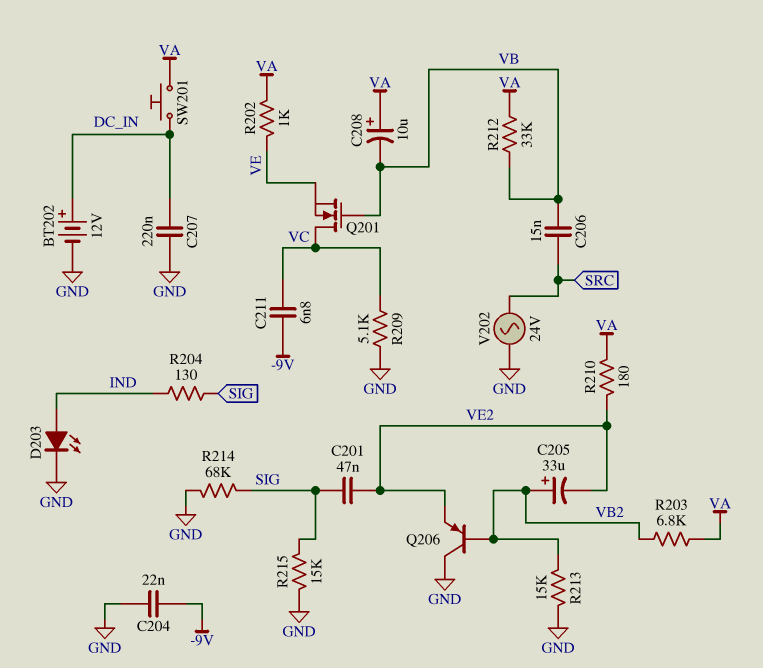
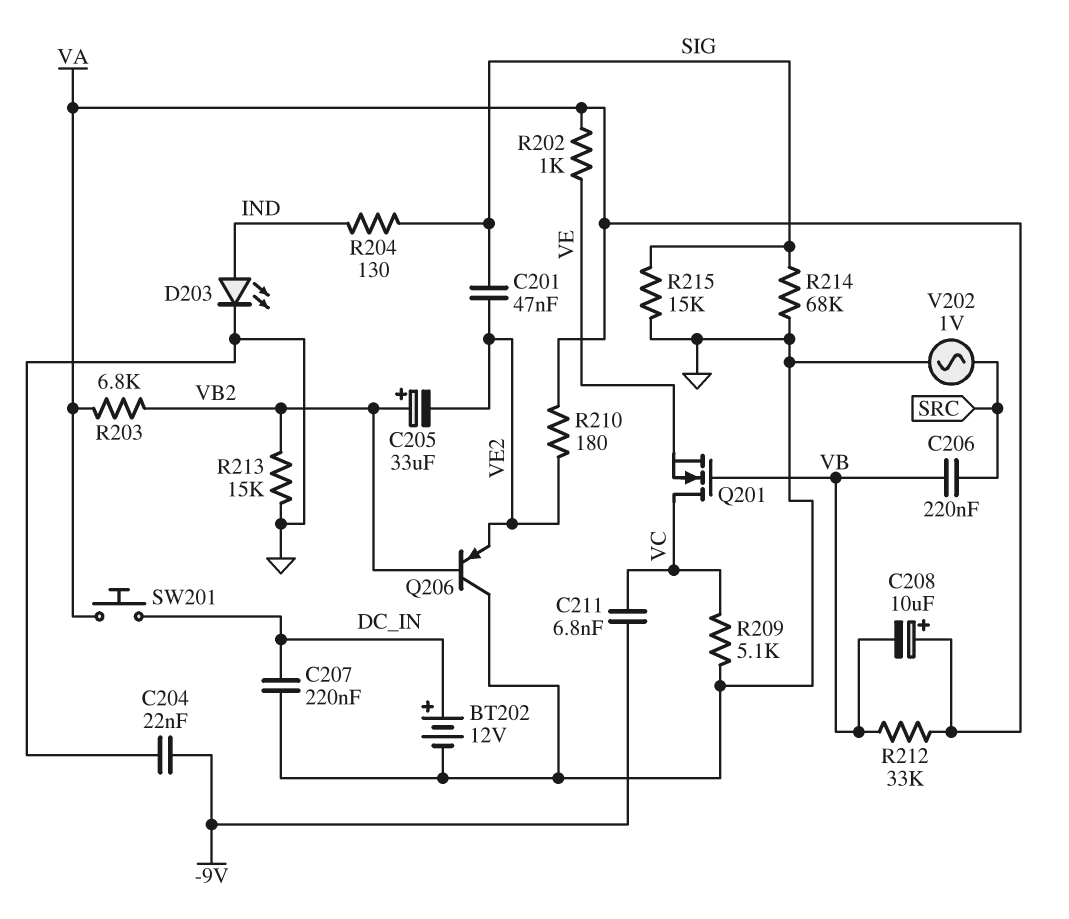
C206: 15nF (SRC, VB) -> 220nF (SRC, VB)
V202: AC 24V (GND, SRC) -> AC 1V (GND, SRC)

